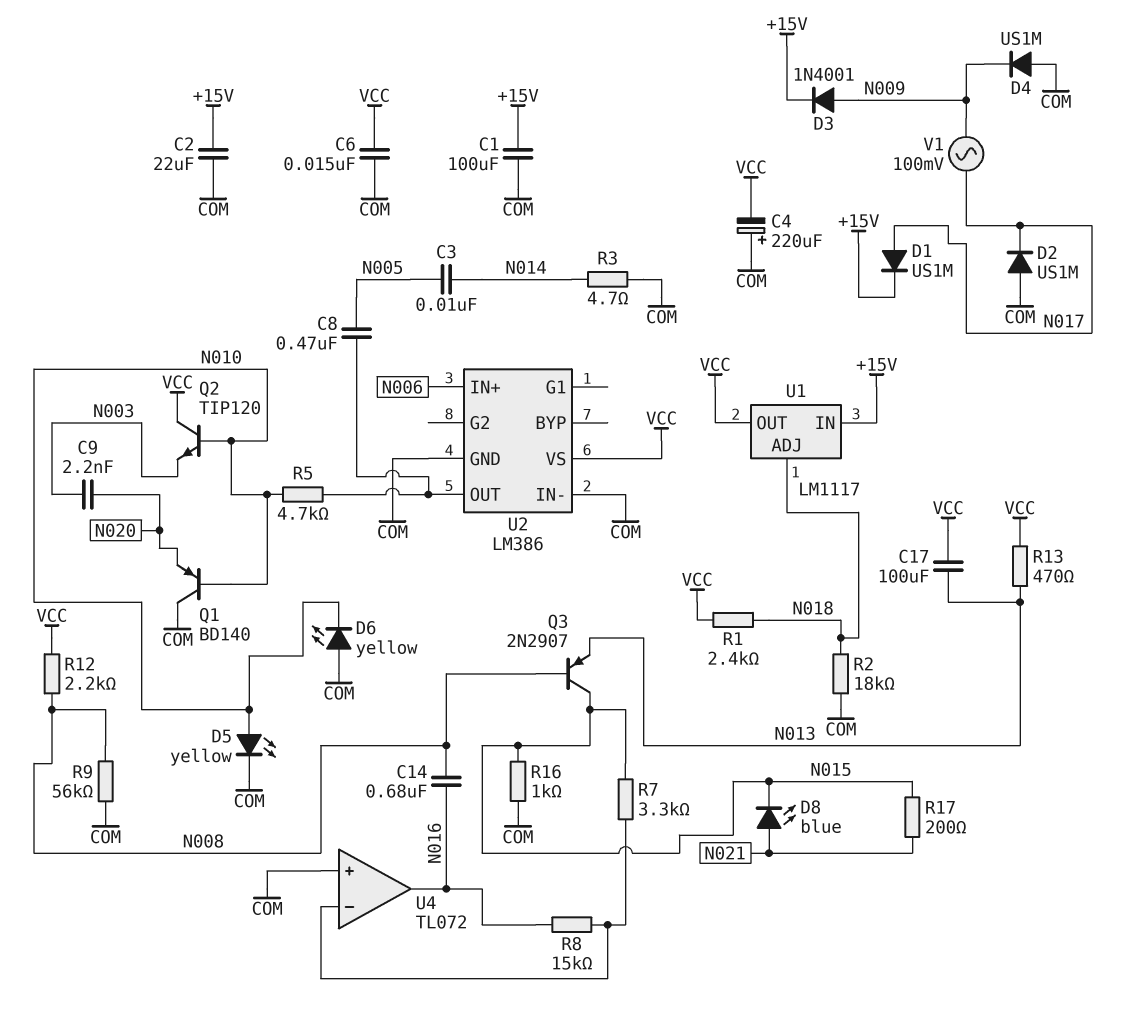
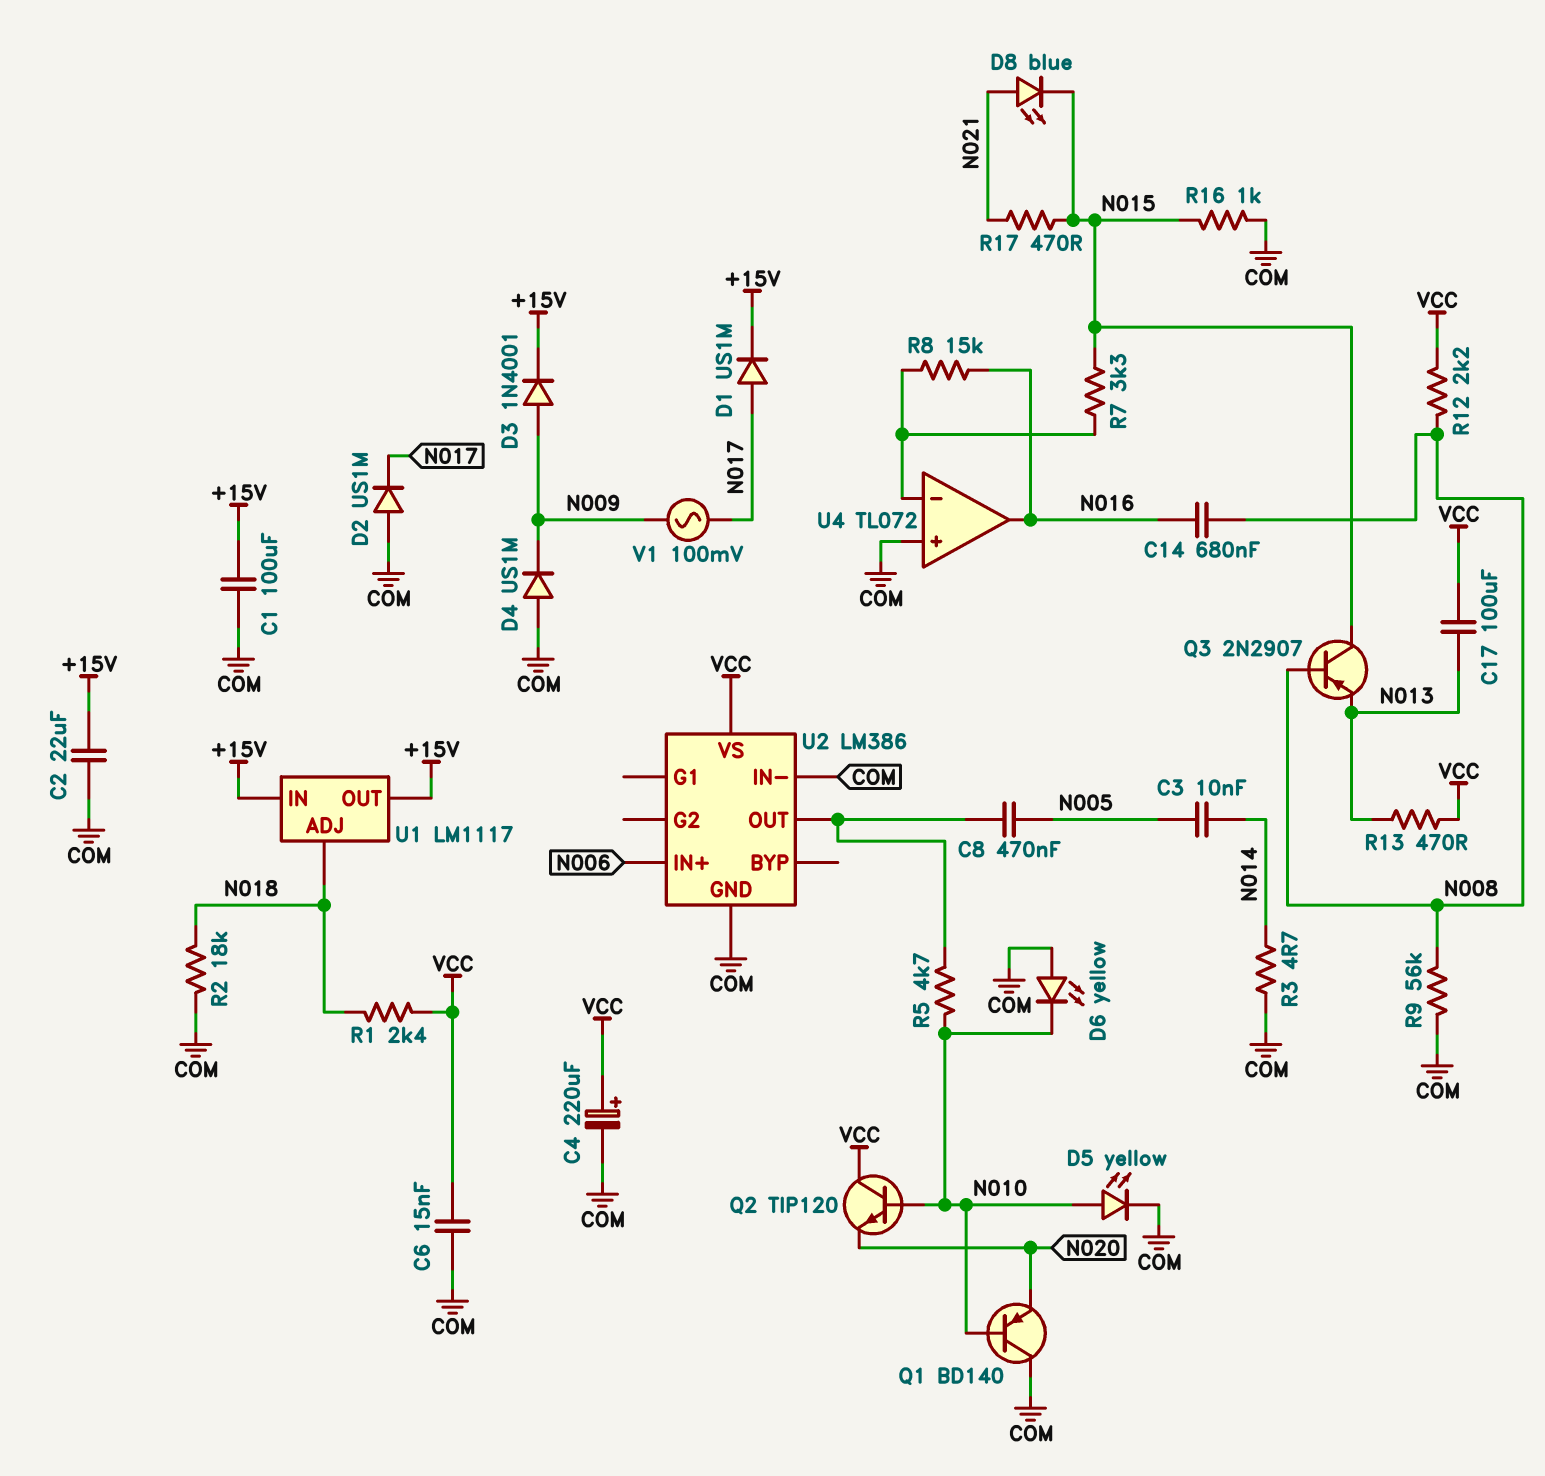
C4: 220uF (plus COM, minus VCC) -> 220uF (plus VCC, minus COM)
C9: 2.2nF (N003, N020) -> none
Q2: NPN TIP120 (B N010, C VCC, E N003) -> NPN TIP120 (B N010, C VCC, E N020)
R17: 200 (N015, N021) -> 470 (N015, N021)
U1 pin OUT: VCC -> +15V

